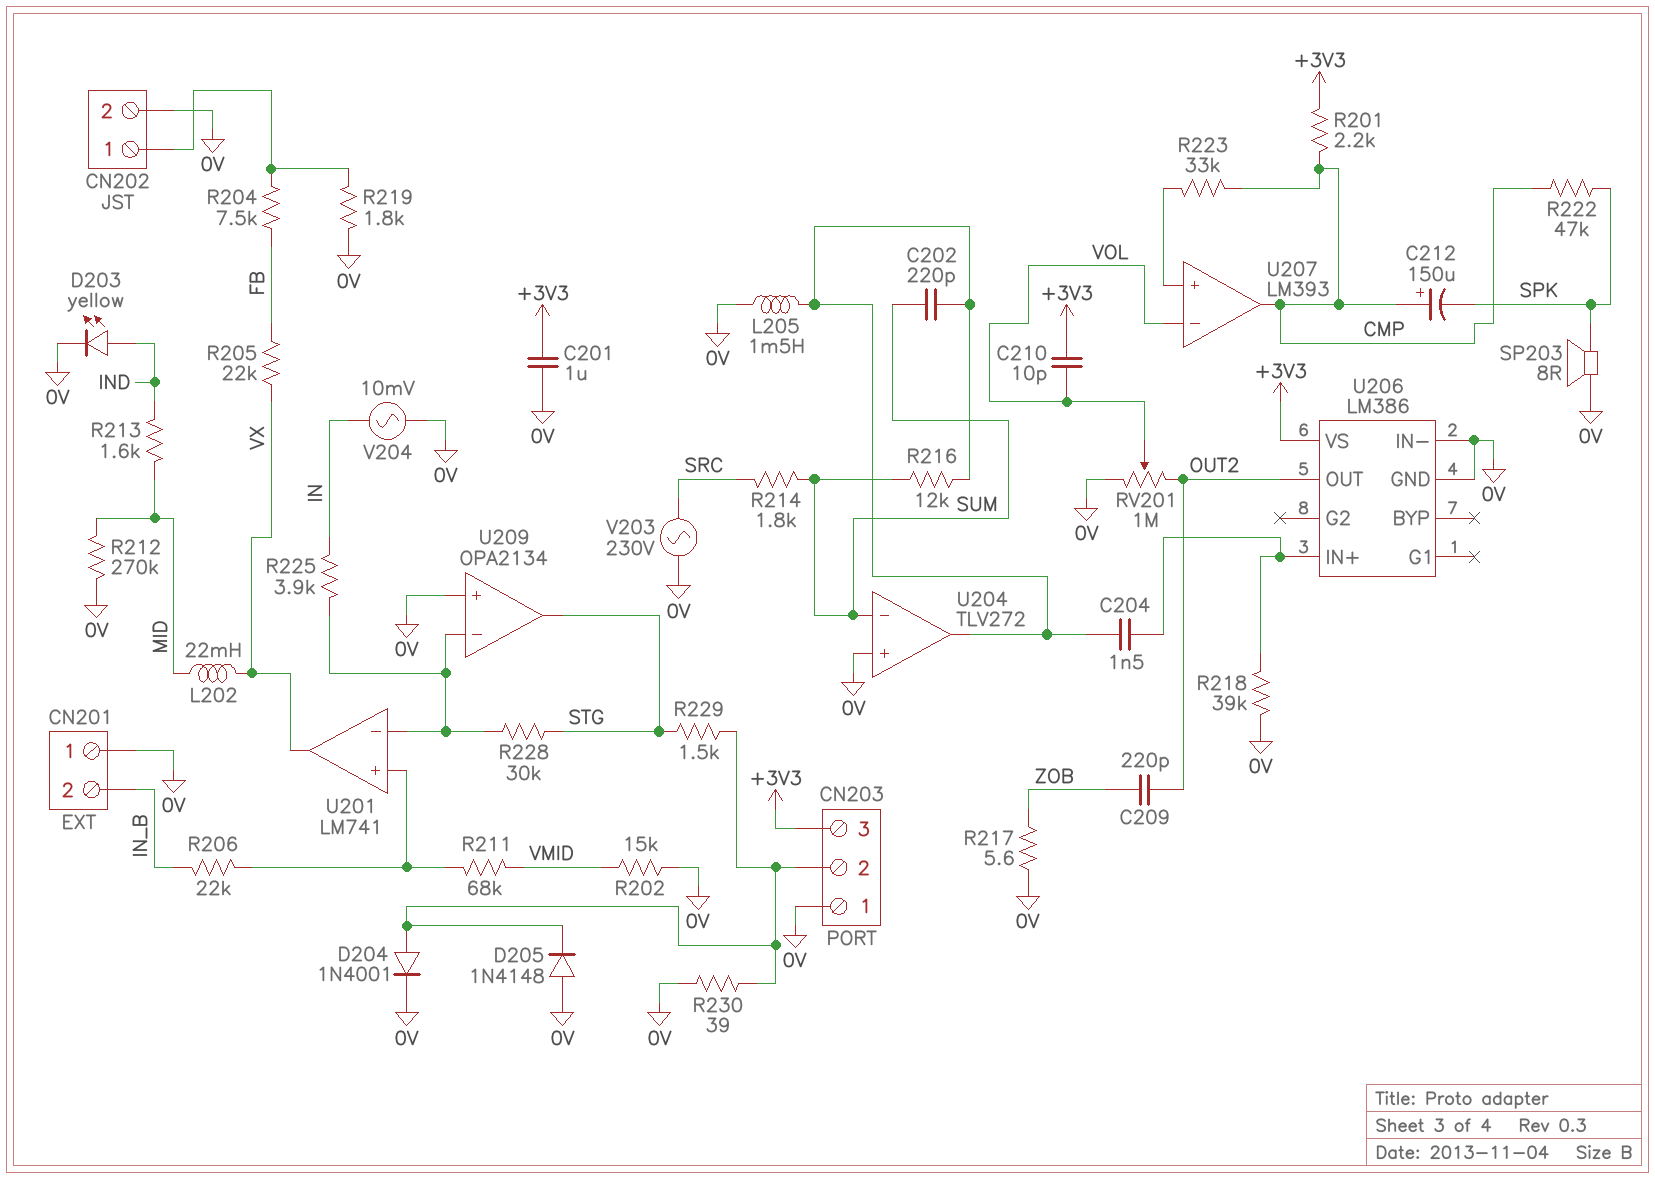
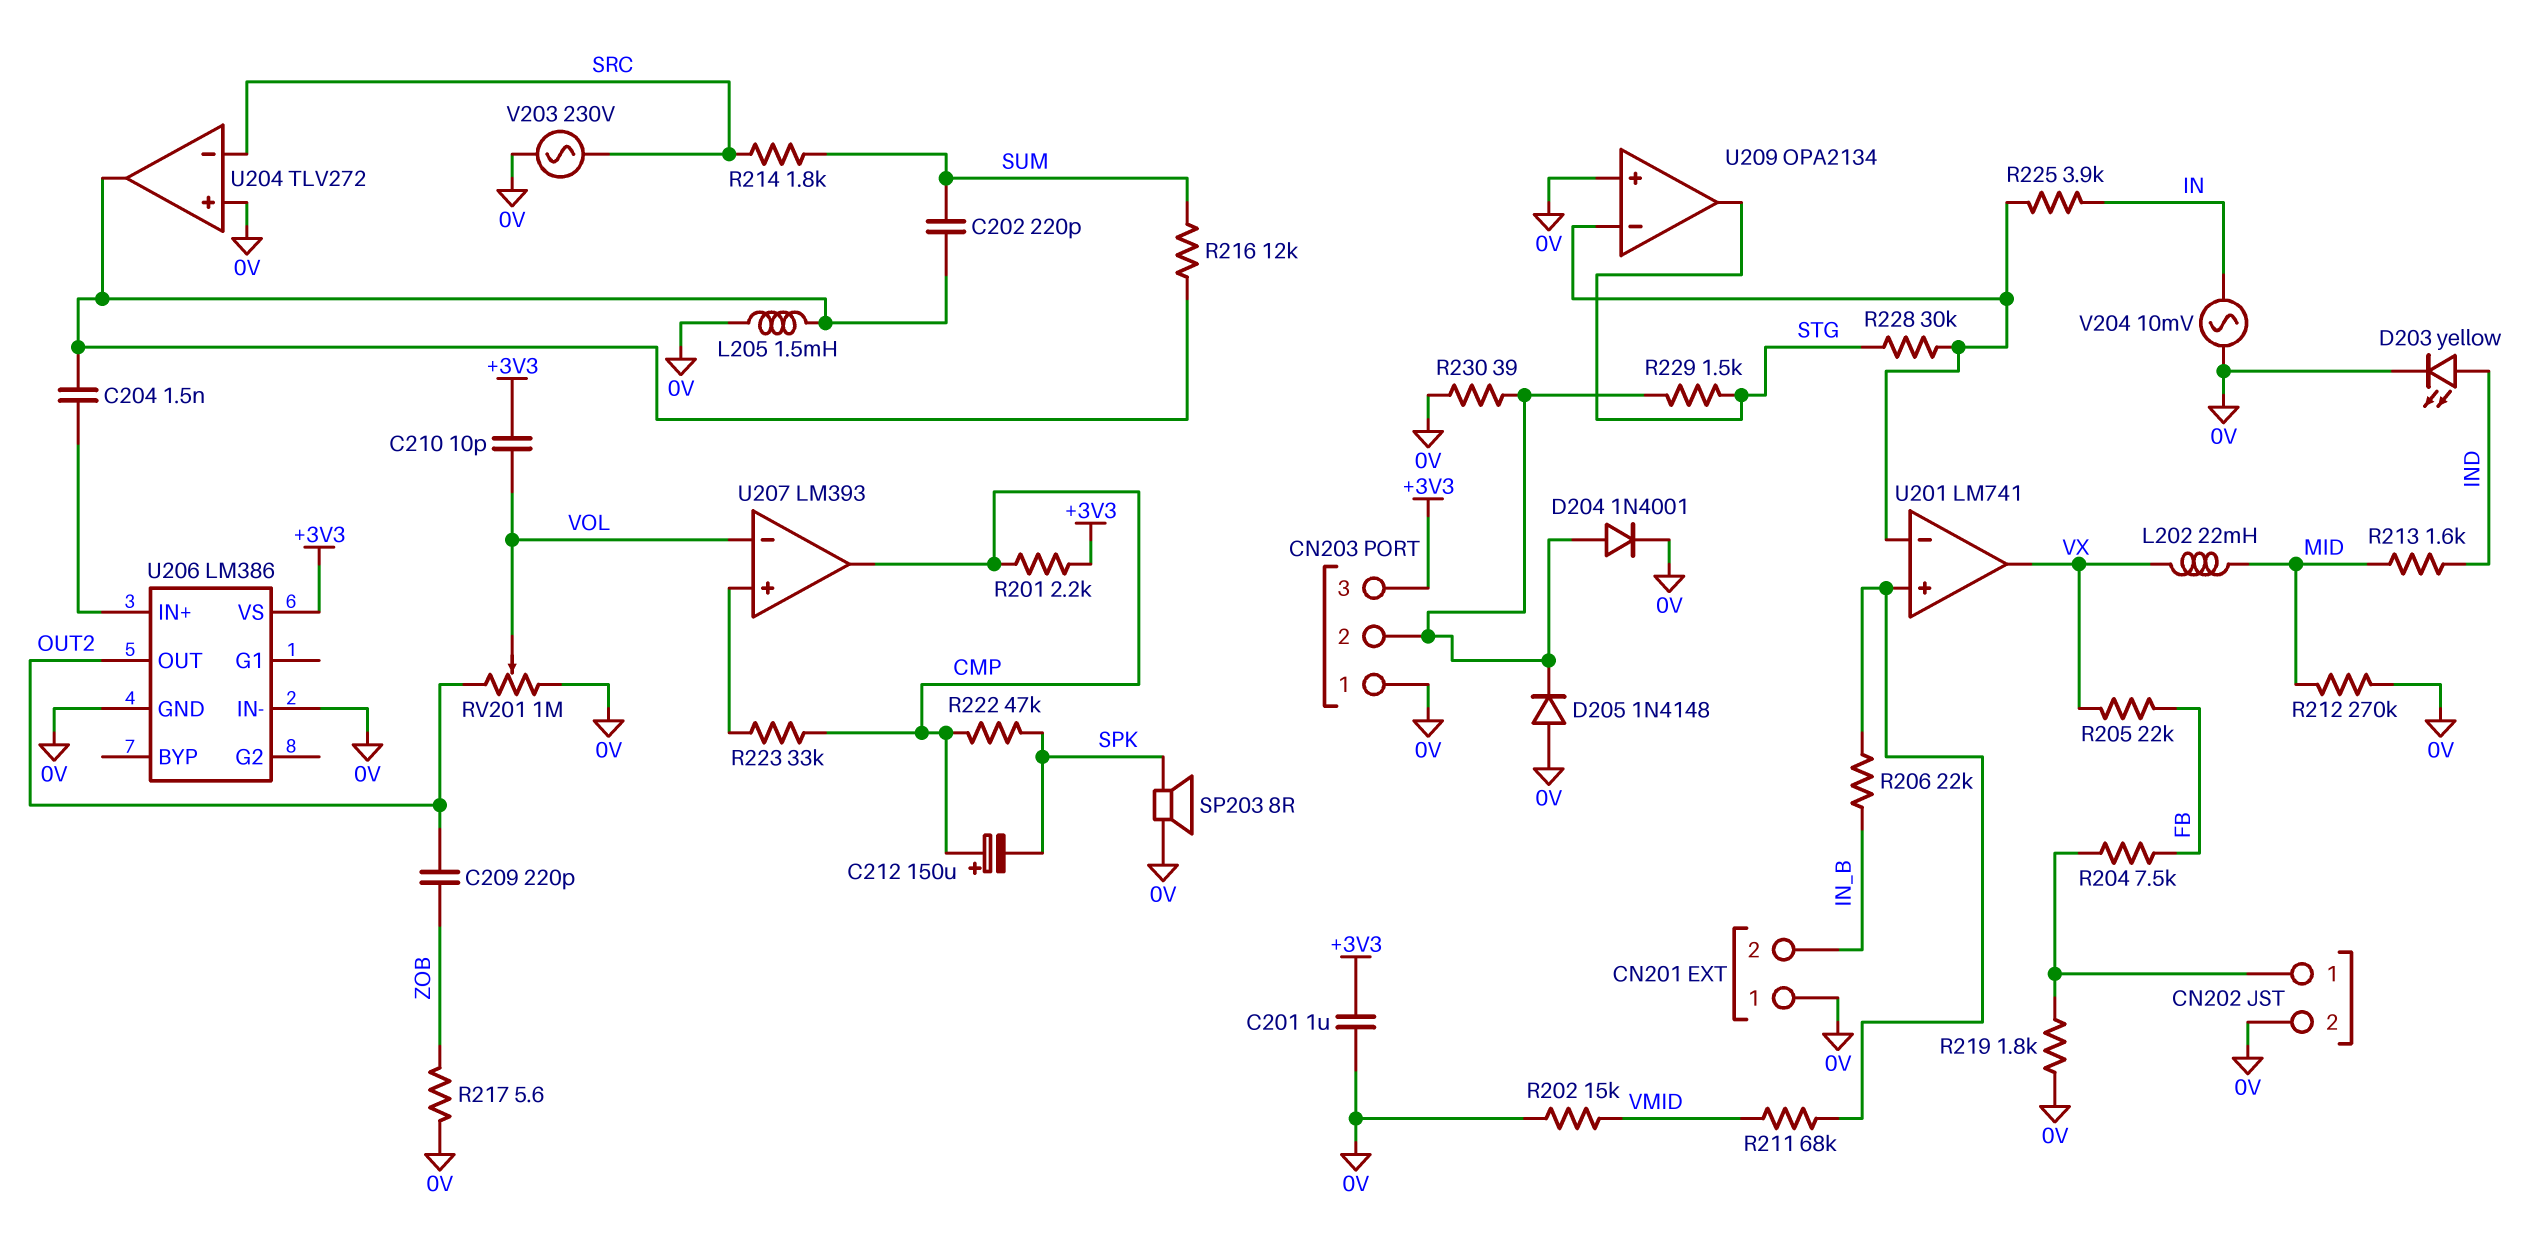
R218: 39k (0V, U206/IN+) -> none
U204 pin in-: SUM -> SRC

